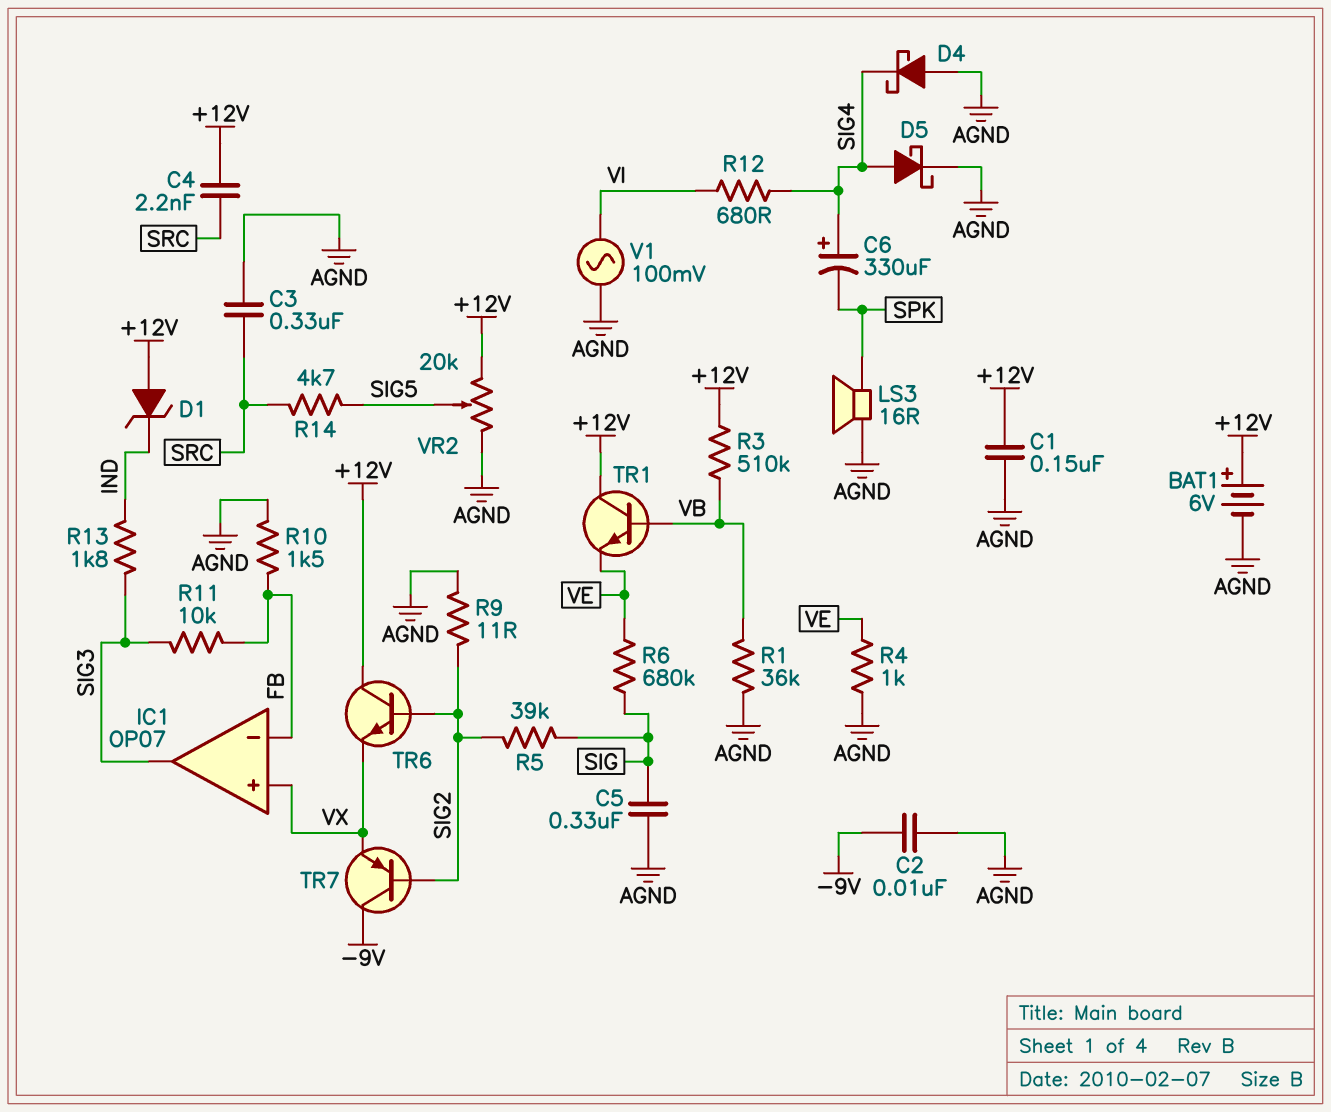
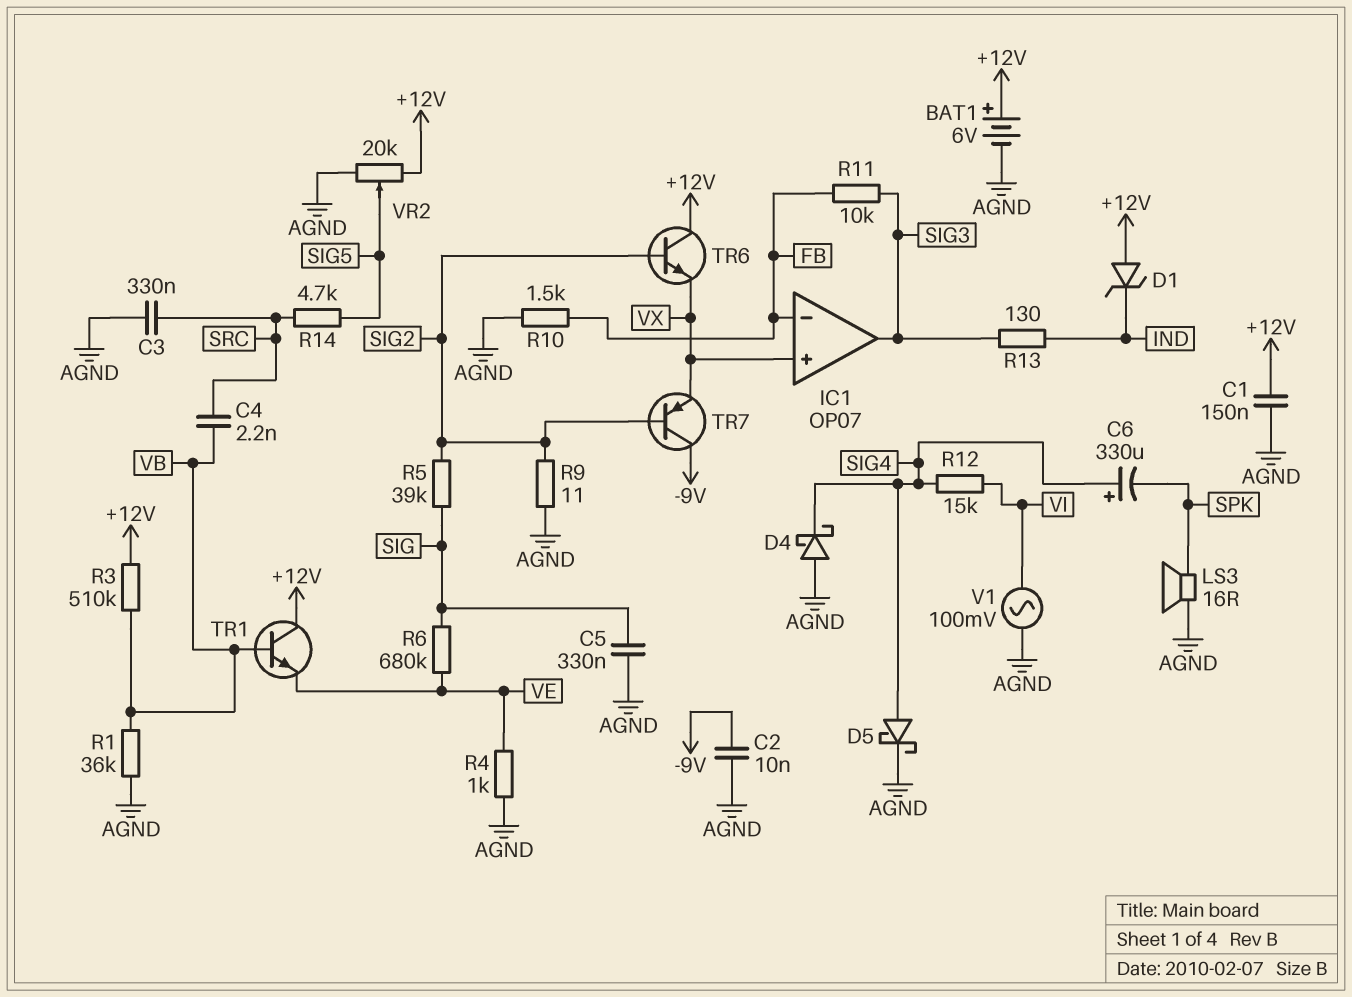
C4: 2.2nF (+12V, SRC) -> 2.2nF (SRC, VB)
R12: 680 (SIG4, VI) -> 15k (SIG4, VI)
R13: 1.8k (IND, SIG3) -> 130 (IND, SIG3)

